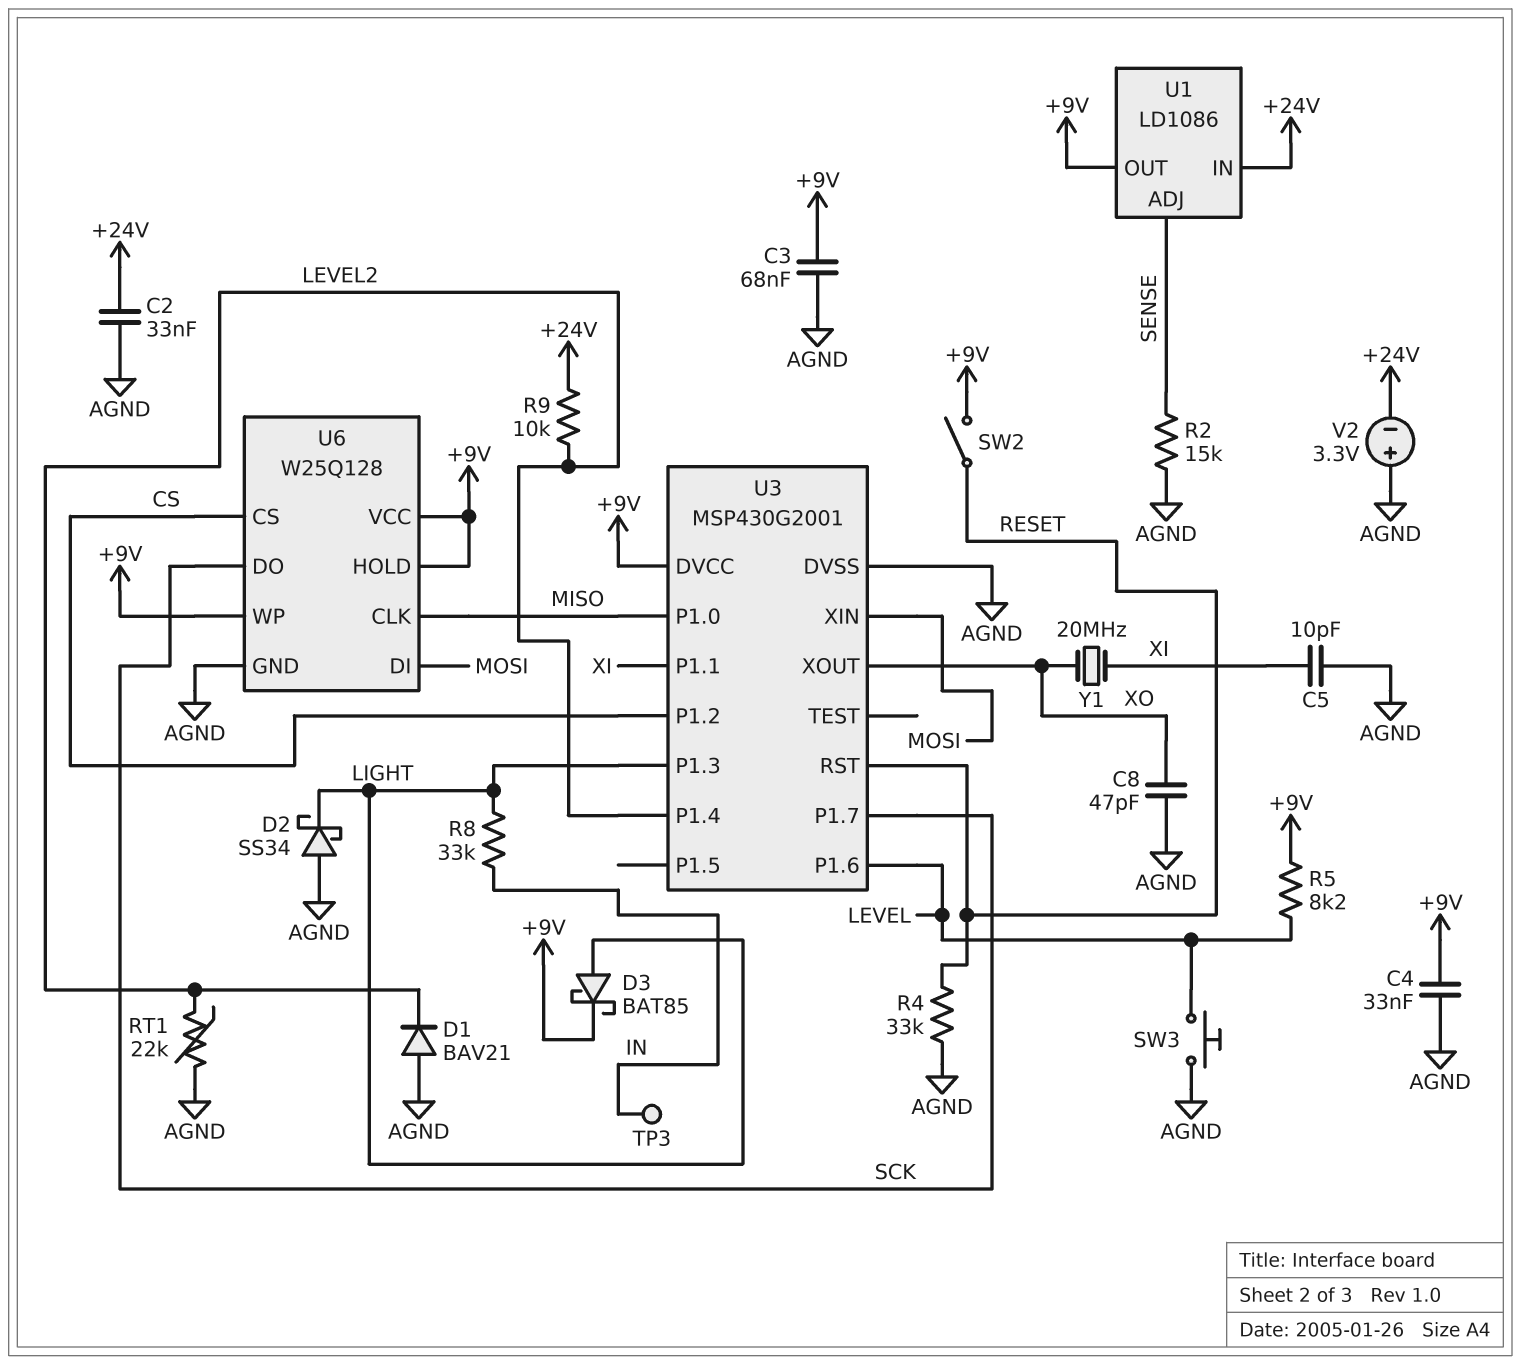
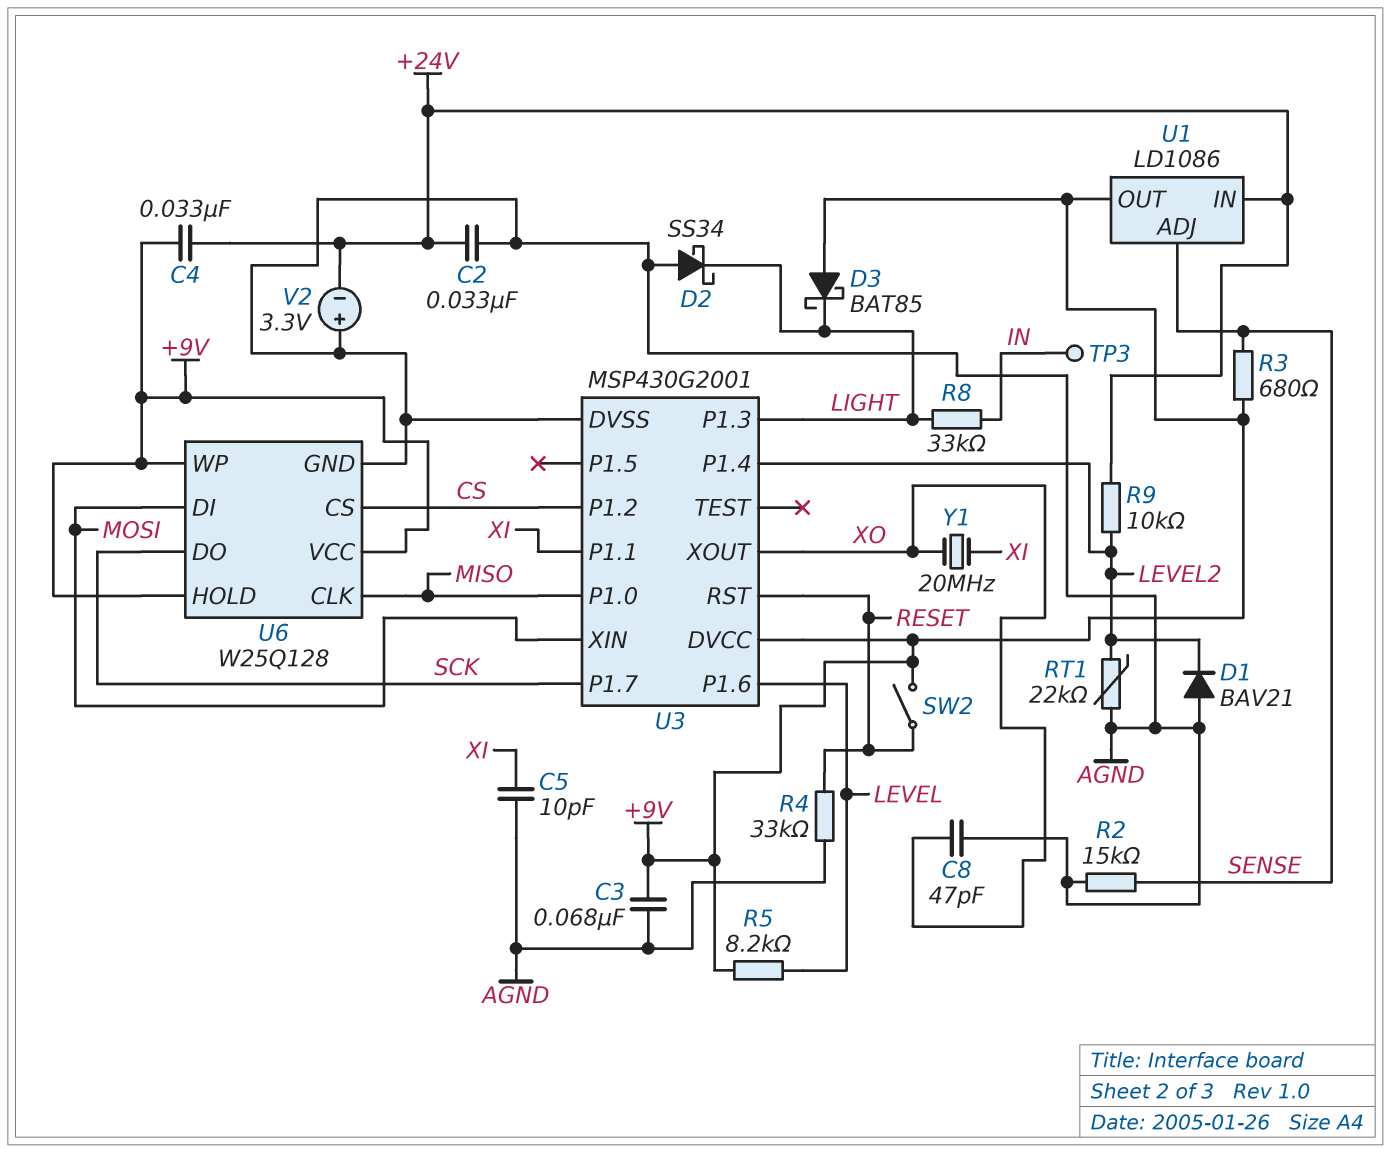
C4: 33nF (+9V, AGND) -> 33nF (+9V, +24V)
D3: schottky BAT85 (A LIGHT, K +9V) -> schottky BAT85 (A +9V, K LIGHT)
R3: none -> 680 (+9V, SENSE)
SW3: button (AGND, LEVEL) -> none

